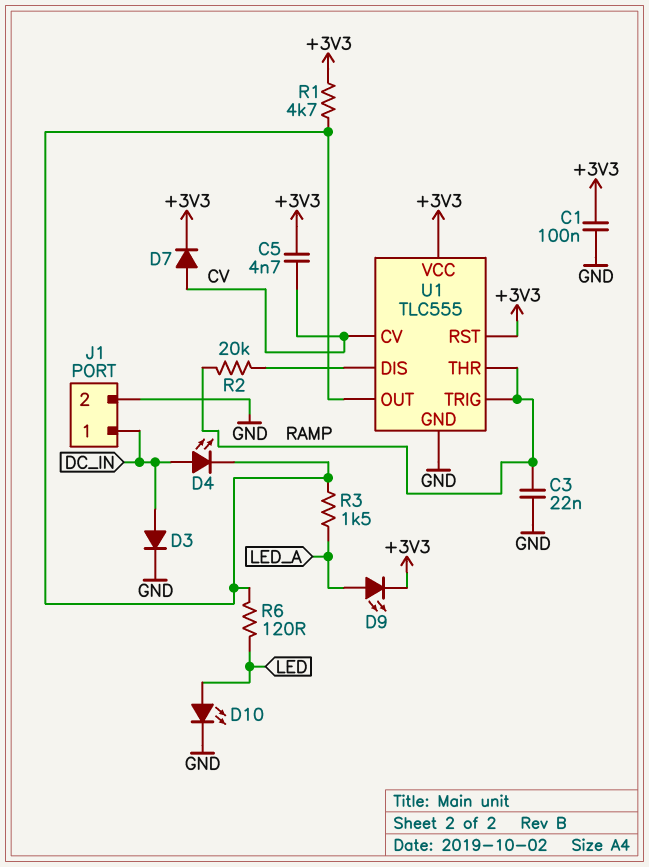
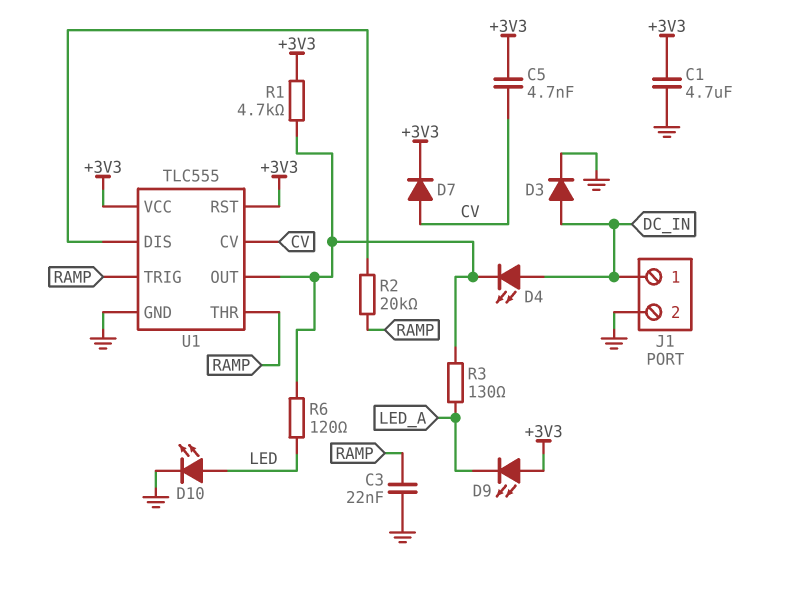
C1: 100nF (+3V3, GND) -> 4.7uF (+3V3, GND)
D9: LED (A LED_A, K +3V3) -> LED (A +3V3, K LED_A)
R3: 1.5k (LED_A, U1/OUT) -> 130 (LED_A, U1/OUT)

